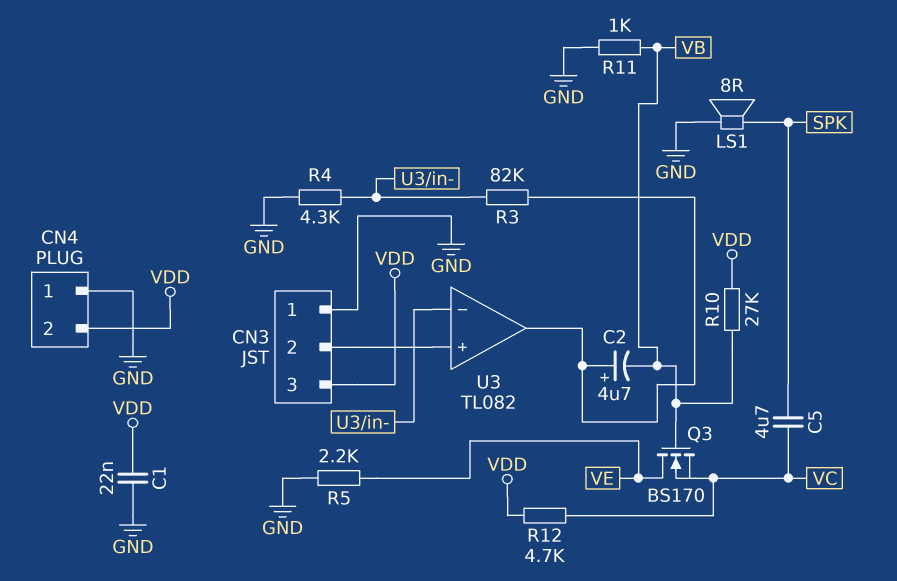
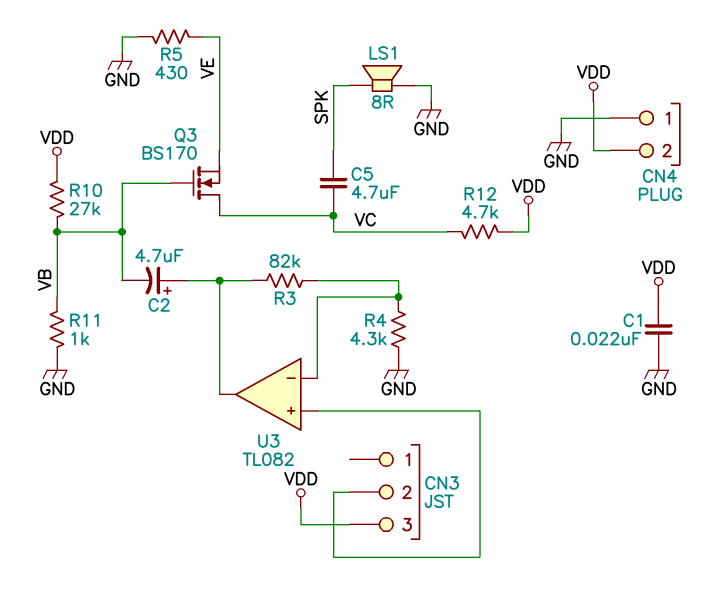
CN3 pin 1: GND -> none
Q3: NMOS BS170 (G VB, D VE, S VC) -> NMOS BS170 (G VB, D VC, S VE)
R5: 2.2k (GND, VE) -> 430 (GND, VE)

